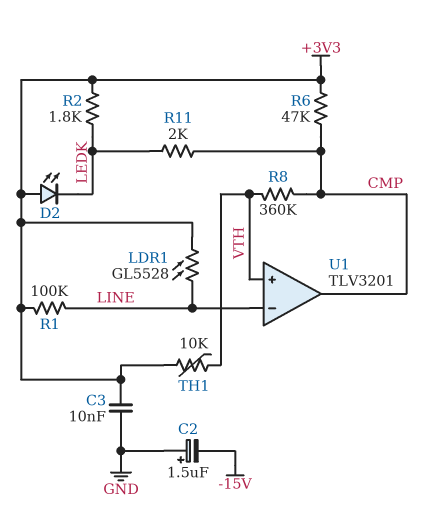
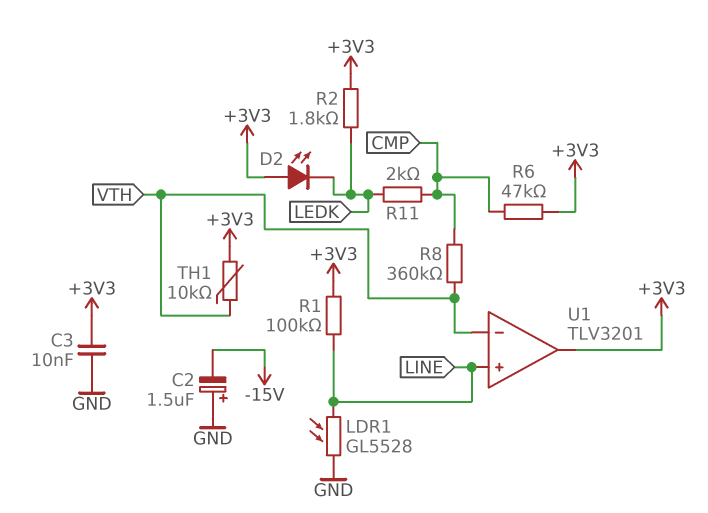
LDR1: GL5528 (+3V3, LINE) -> GL5528 (GND, LINE)
U1 pin in+: VTH -> LINE
U1 pin in-: LINE -> VTH
U1 pin out: CMP -> +3V3

